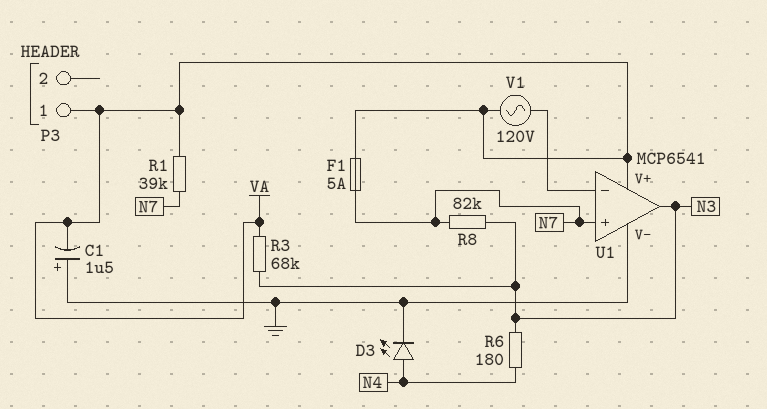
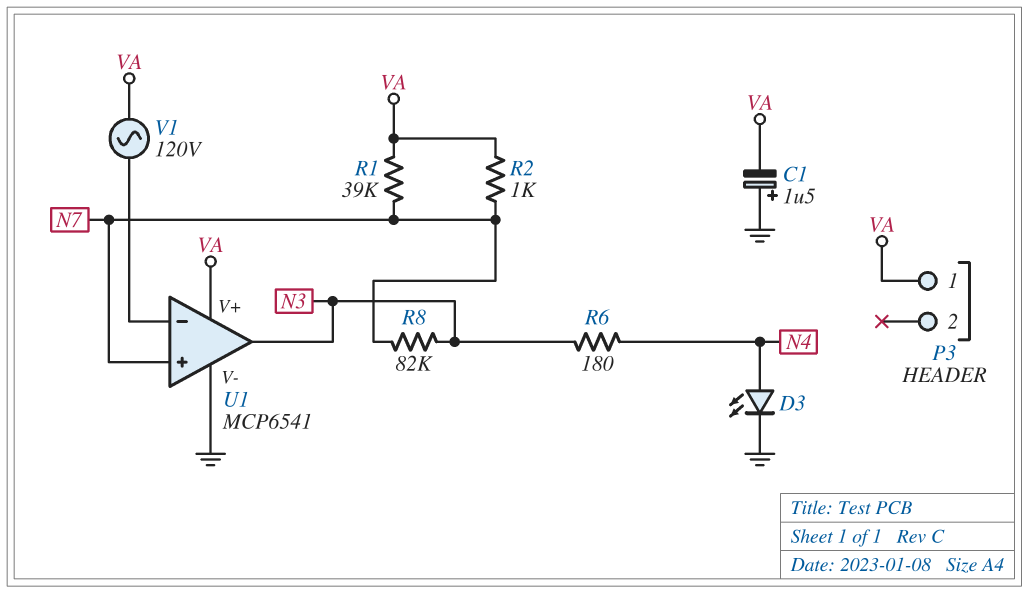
F1: 5A (N7, VA) -> none
R2: none -> 1k (N7, VA)
R3: 68k (N3, VA) -> none

